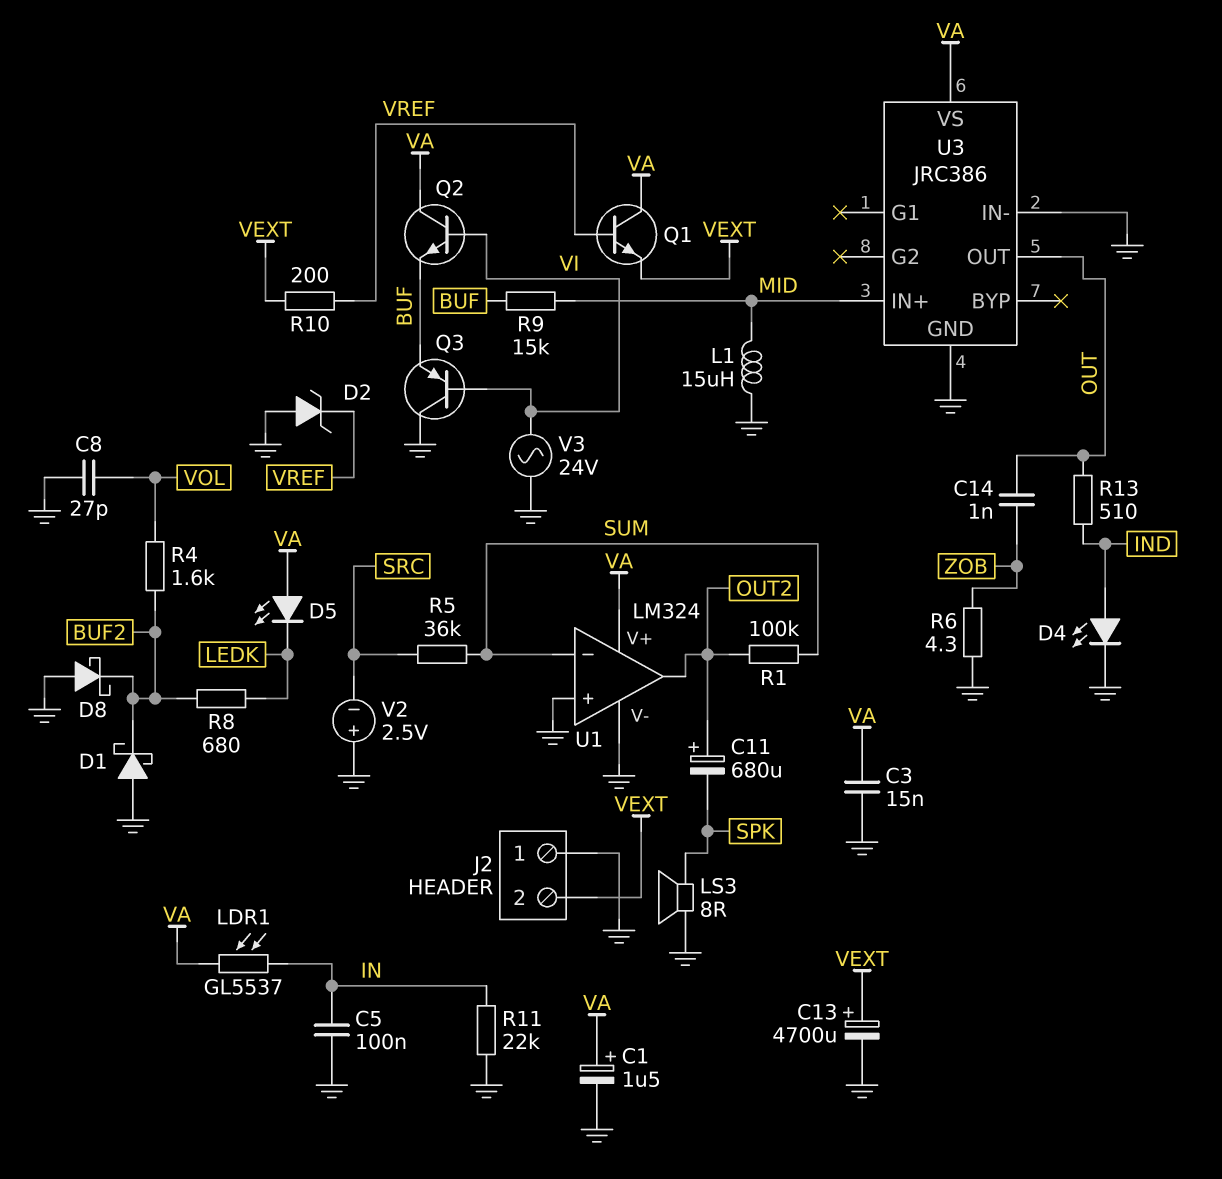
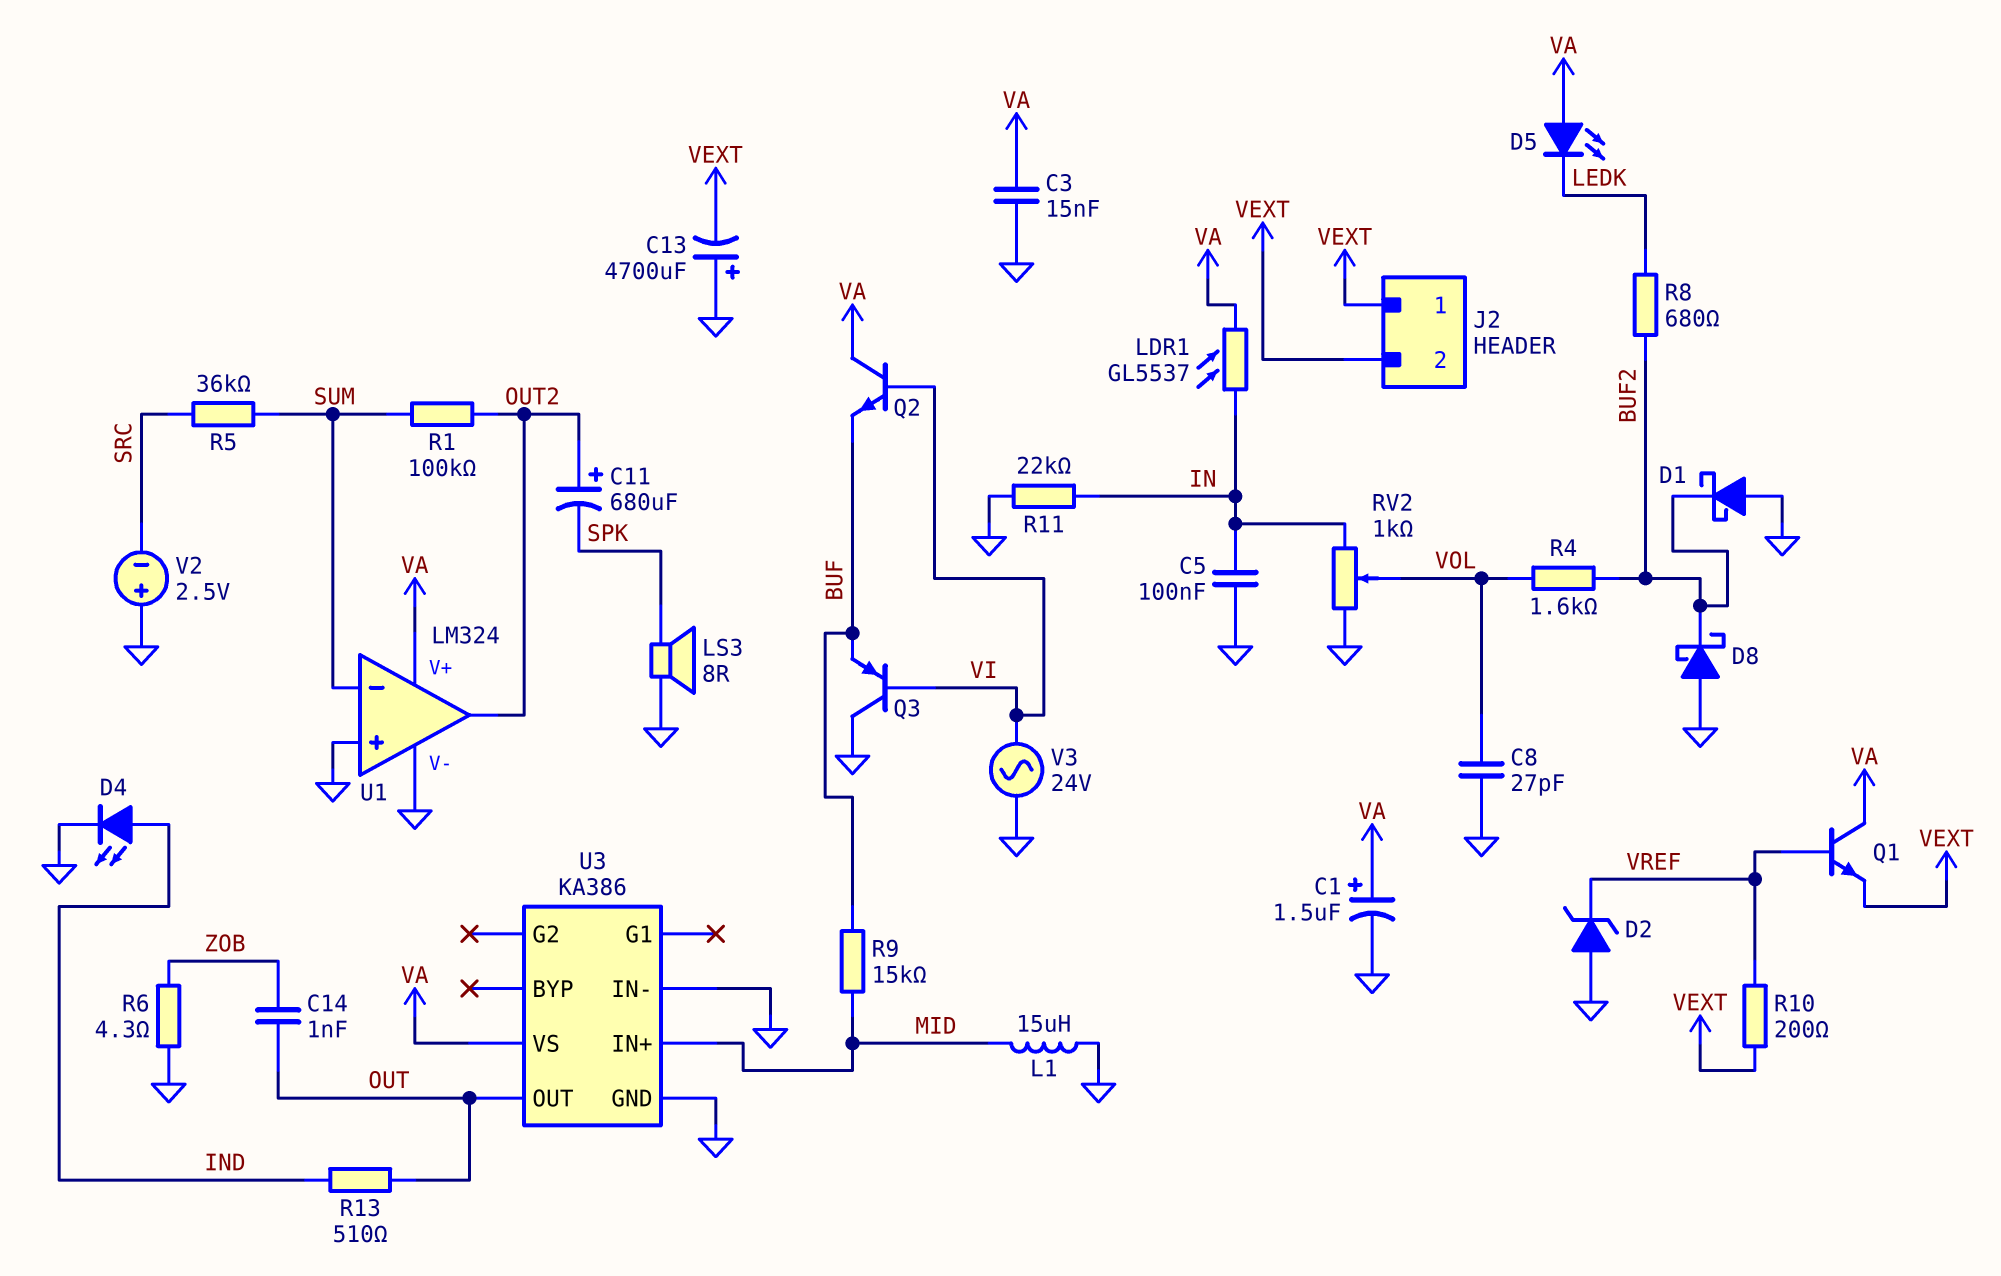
C13: 4700uF (plus VEXT, minus GND) -> 4700uF (plus GND, minus VEXT)
J2 pin 1: GND -> VEXT
RV2: none -> 1k (GND, IN, wiper VOL)
U3: JRC386 -> KA386

